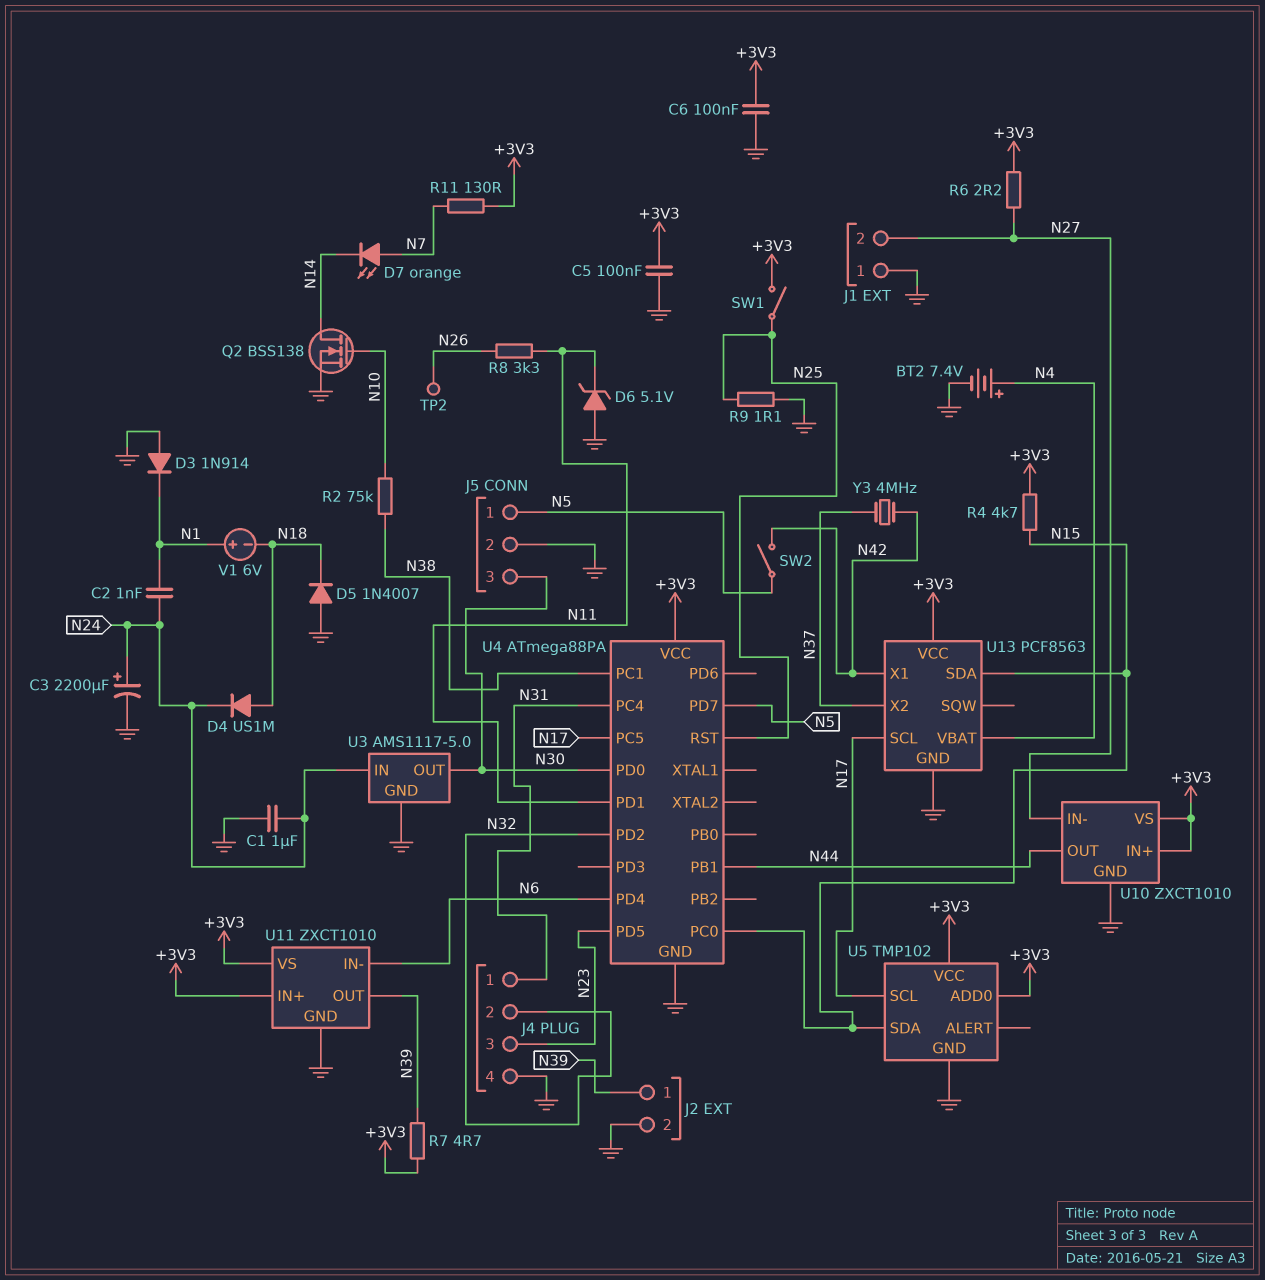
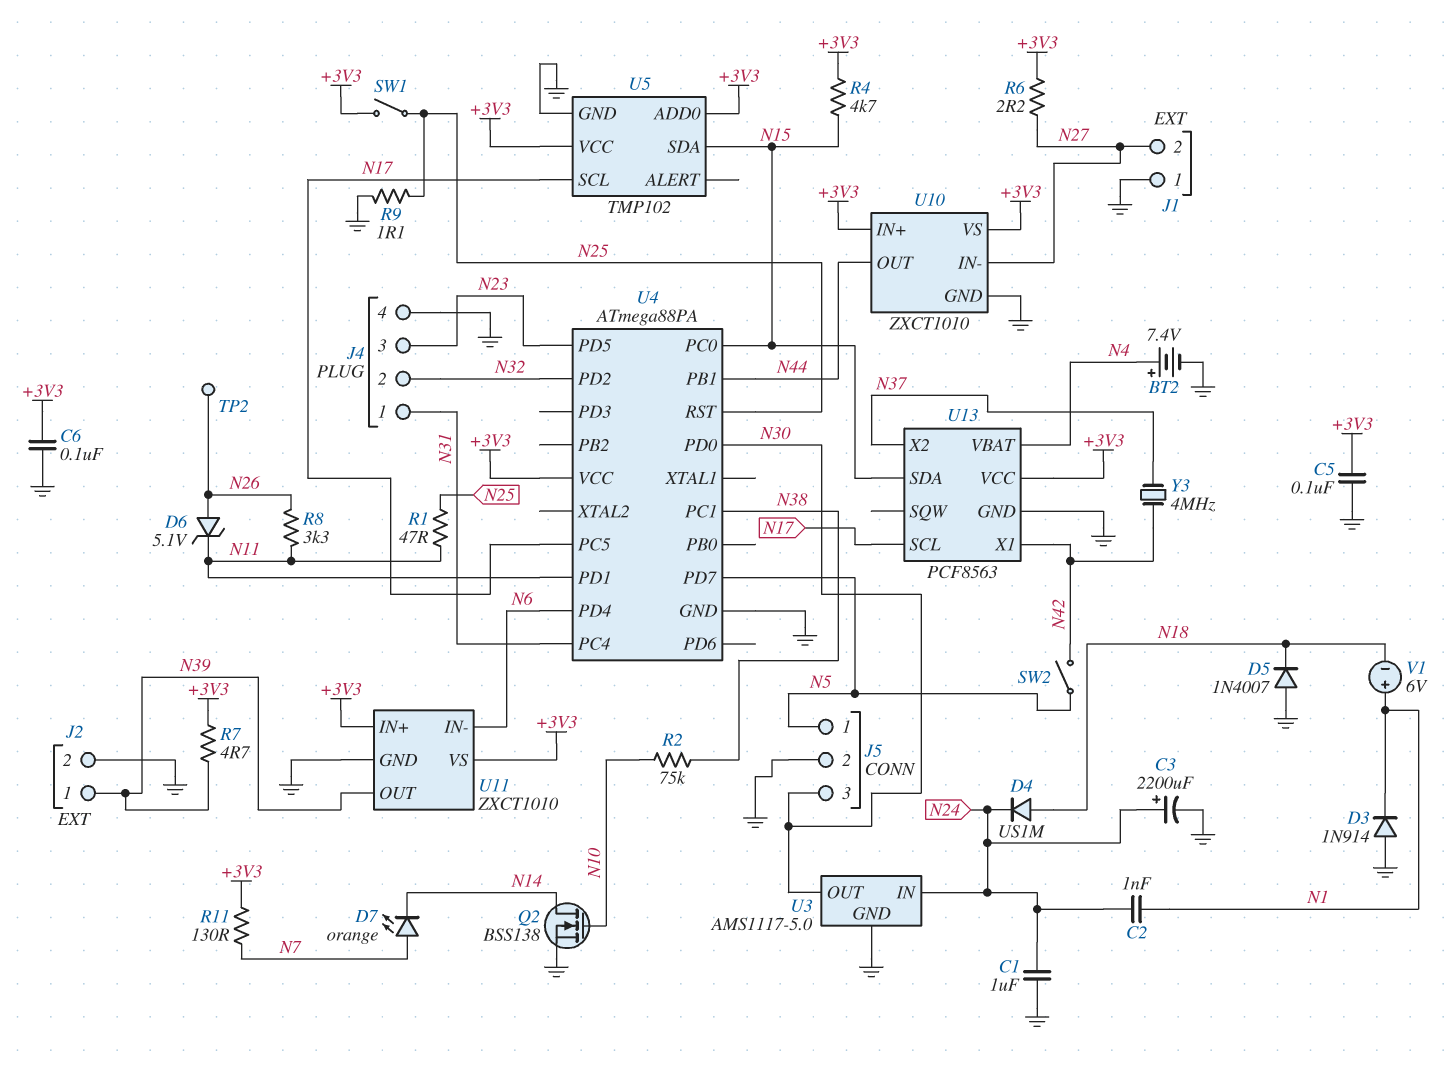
D6: zener 5.1V (A GND, K N11) -> zener 5.1V (A N26, K N11)
R1: none -> 47 (N11, N25)

